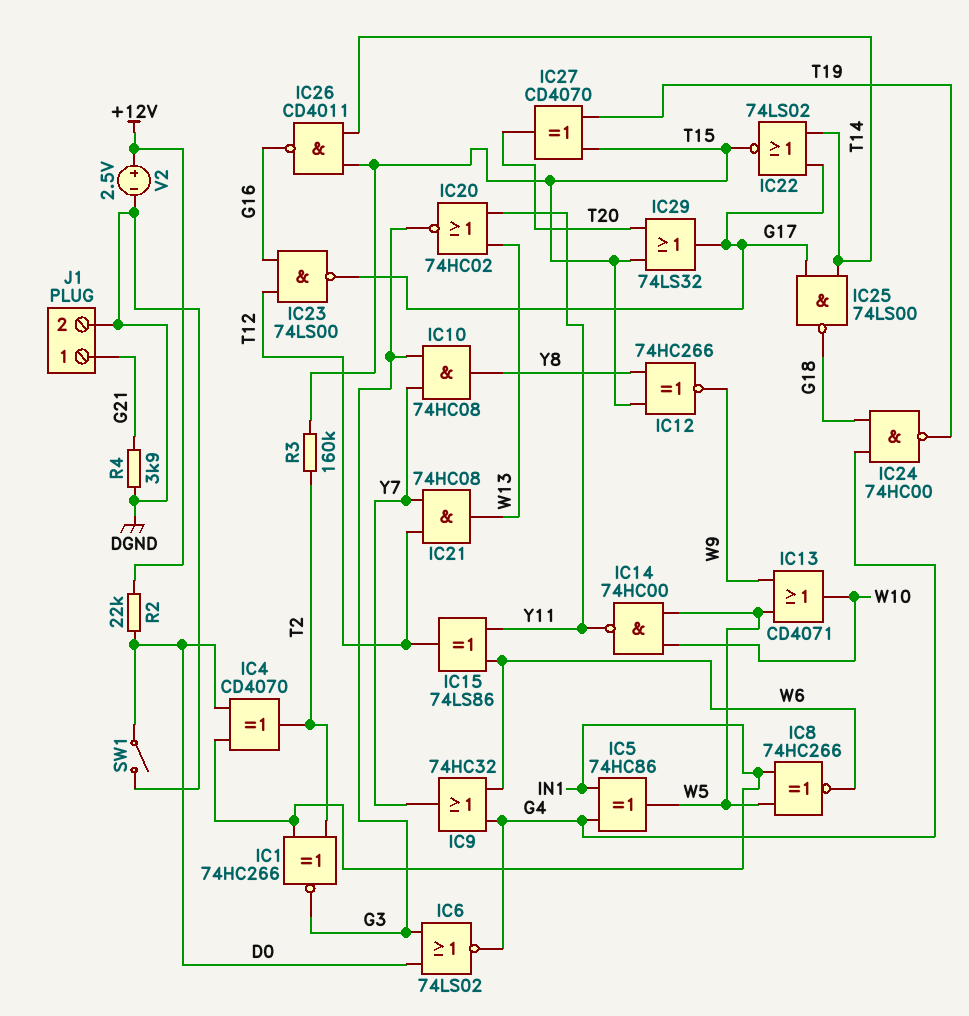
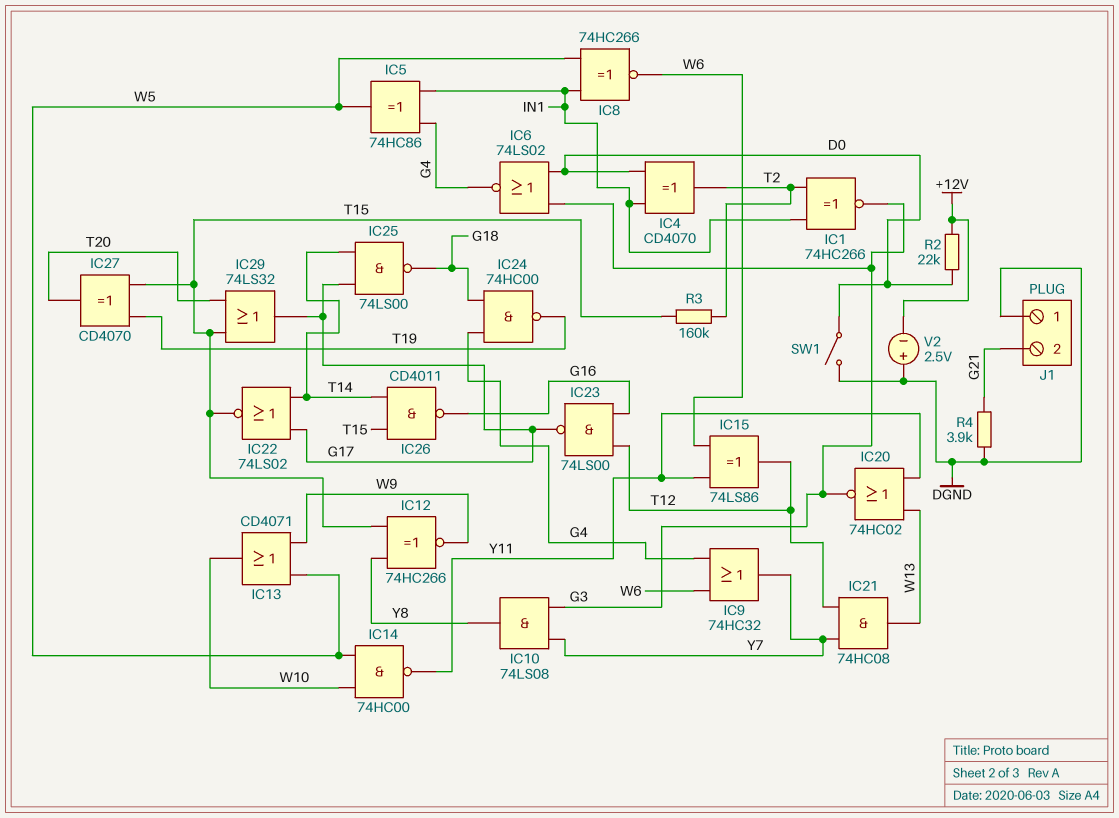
IC10: AND 74HC08 (in G3, in Y7, out Y8) -> AND 74LS08 (in G3, in Y7, out Y8)
J1 pin 1: G21 -> DGND
J1 pin 2: DGND -> G21
V2: 2.5V (plus +12V, minus DGND) -> 2.5V (plus DGND, minus +12V)

